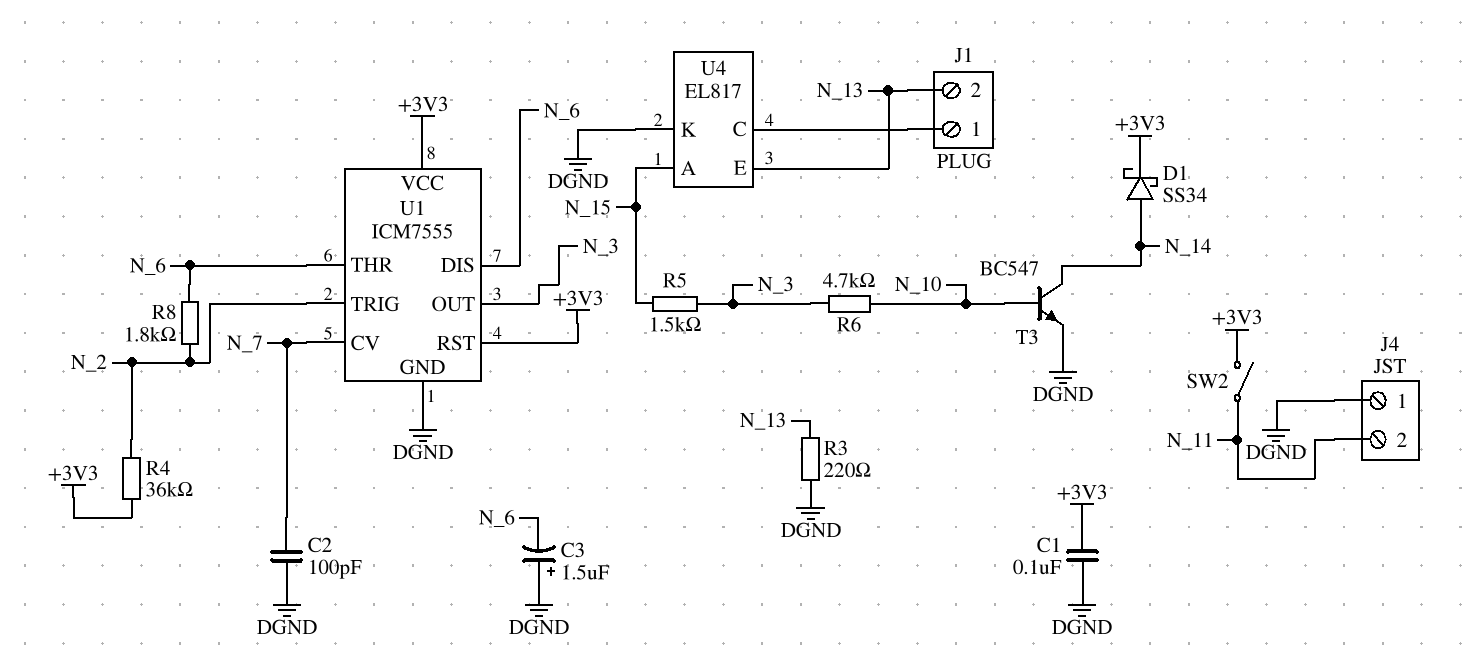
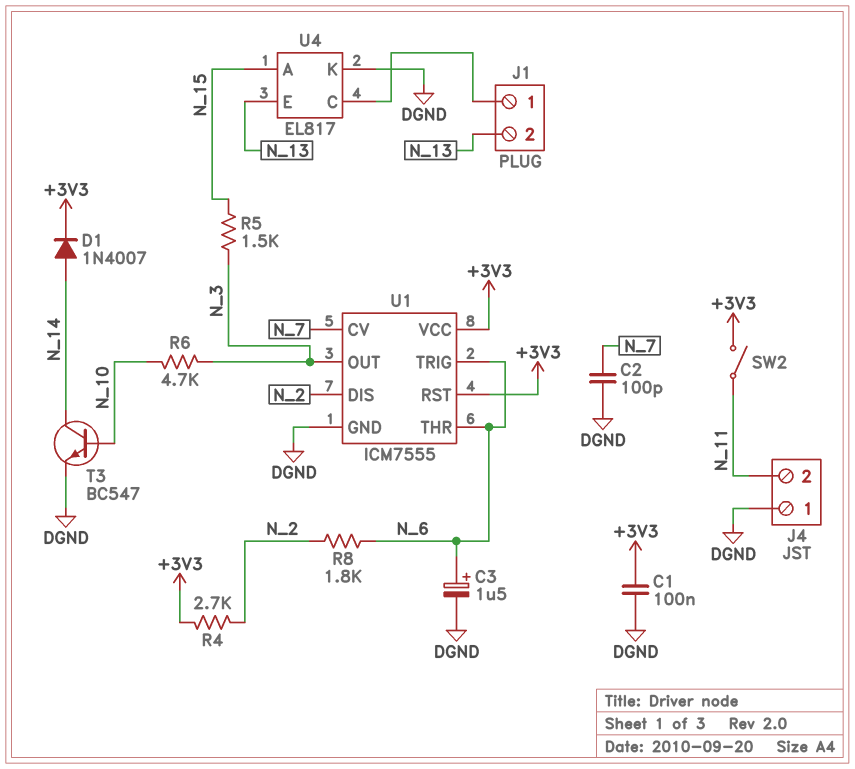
C3: 1.5uF (plus DGND, minus N_6) -> 1.5uF (plus N_6, minus DGND)
D1: schottky SS34 (A N_14, K +3V3) -> diode 1N4007 (A N_14, K +3V3)
R3: 220 (DGND, N_13) -> none
R4: 36k (+3V3, N_2) -> 2.7k (+3V3, N_2)
U1 pin DIS: N_6 -> N_2
U1 pin TRIG: N_2 -> N_6

